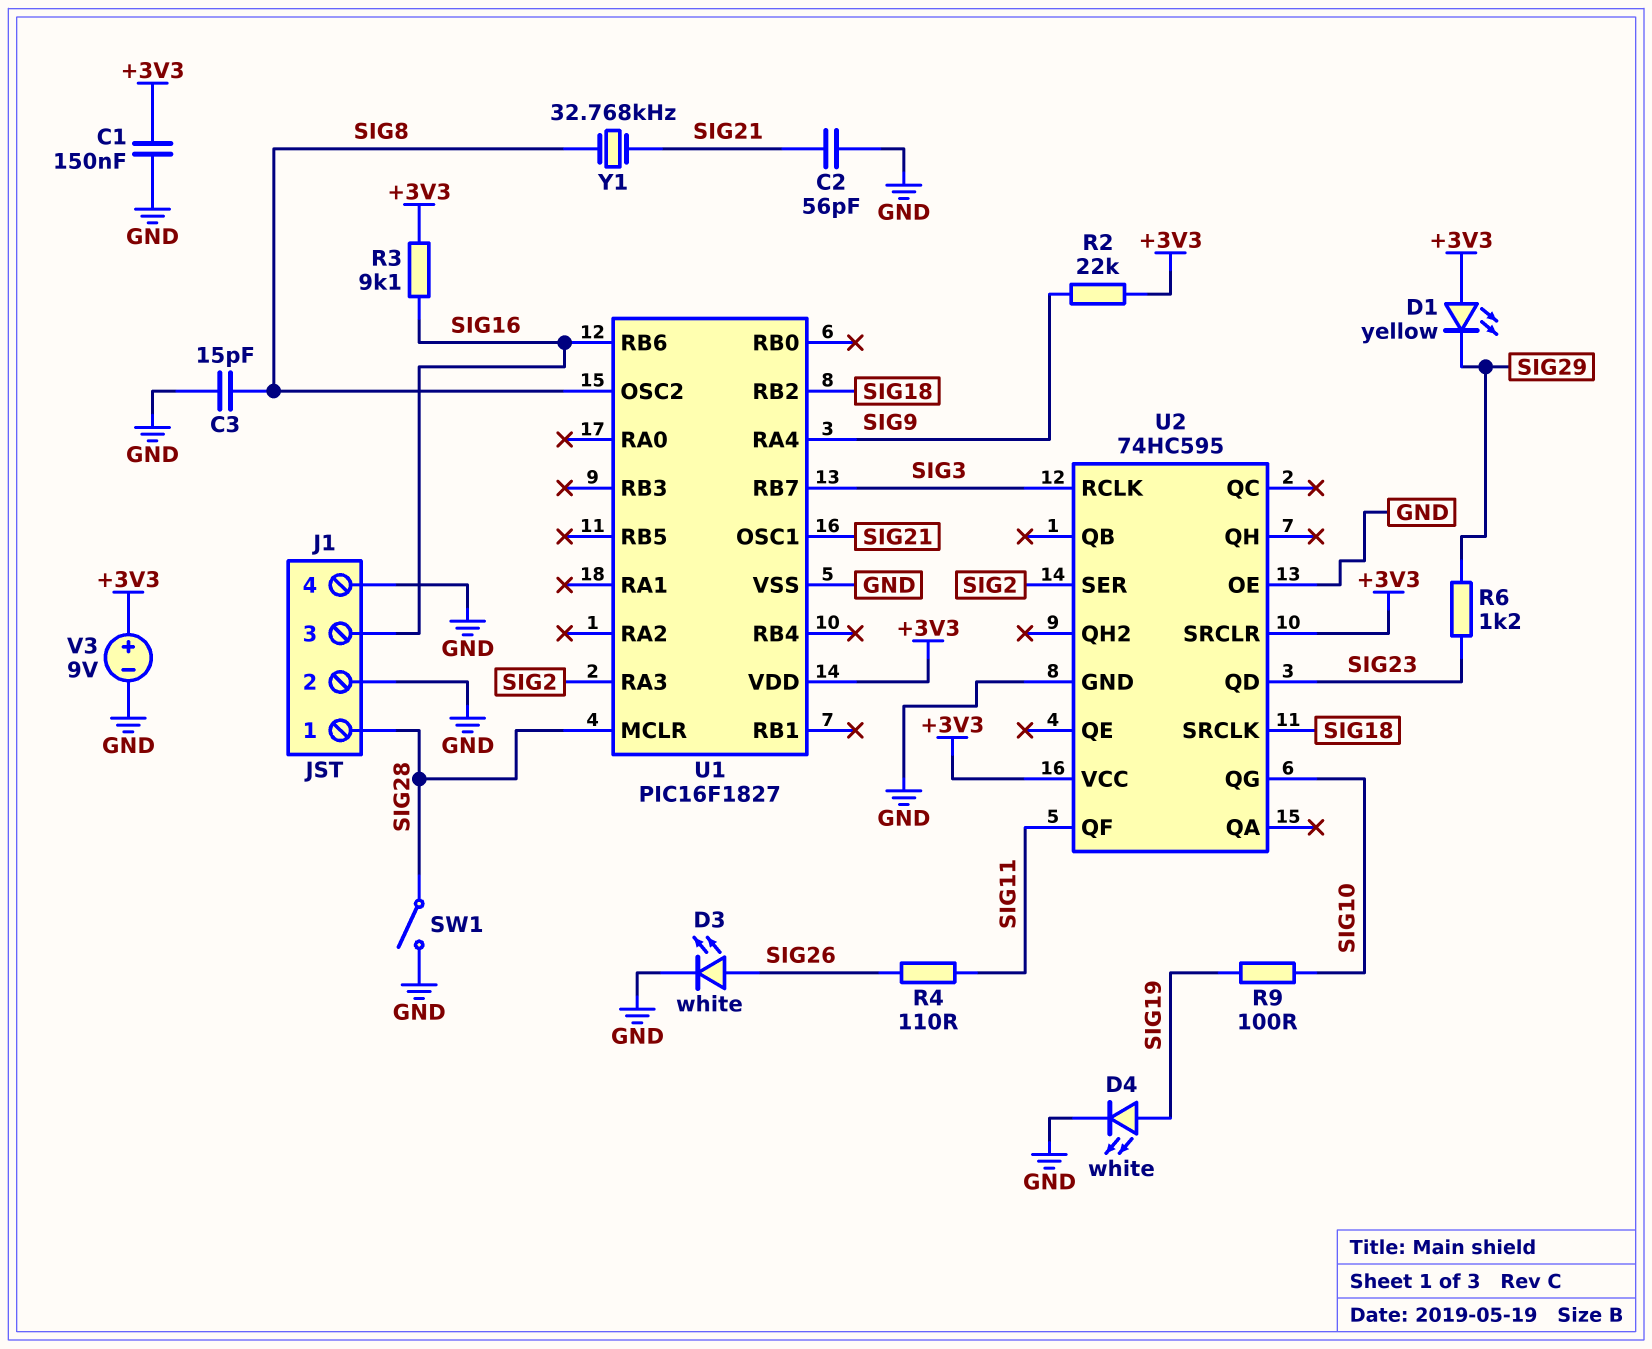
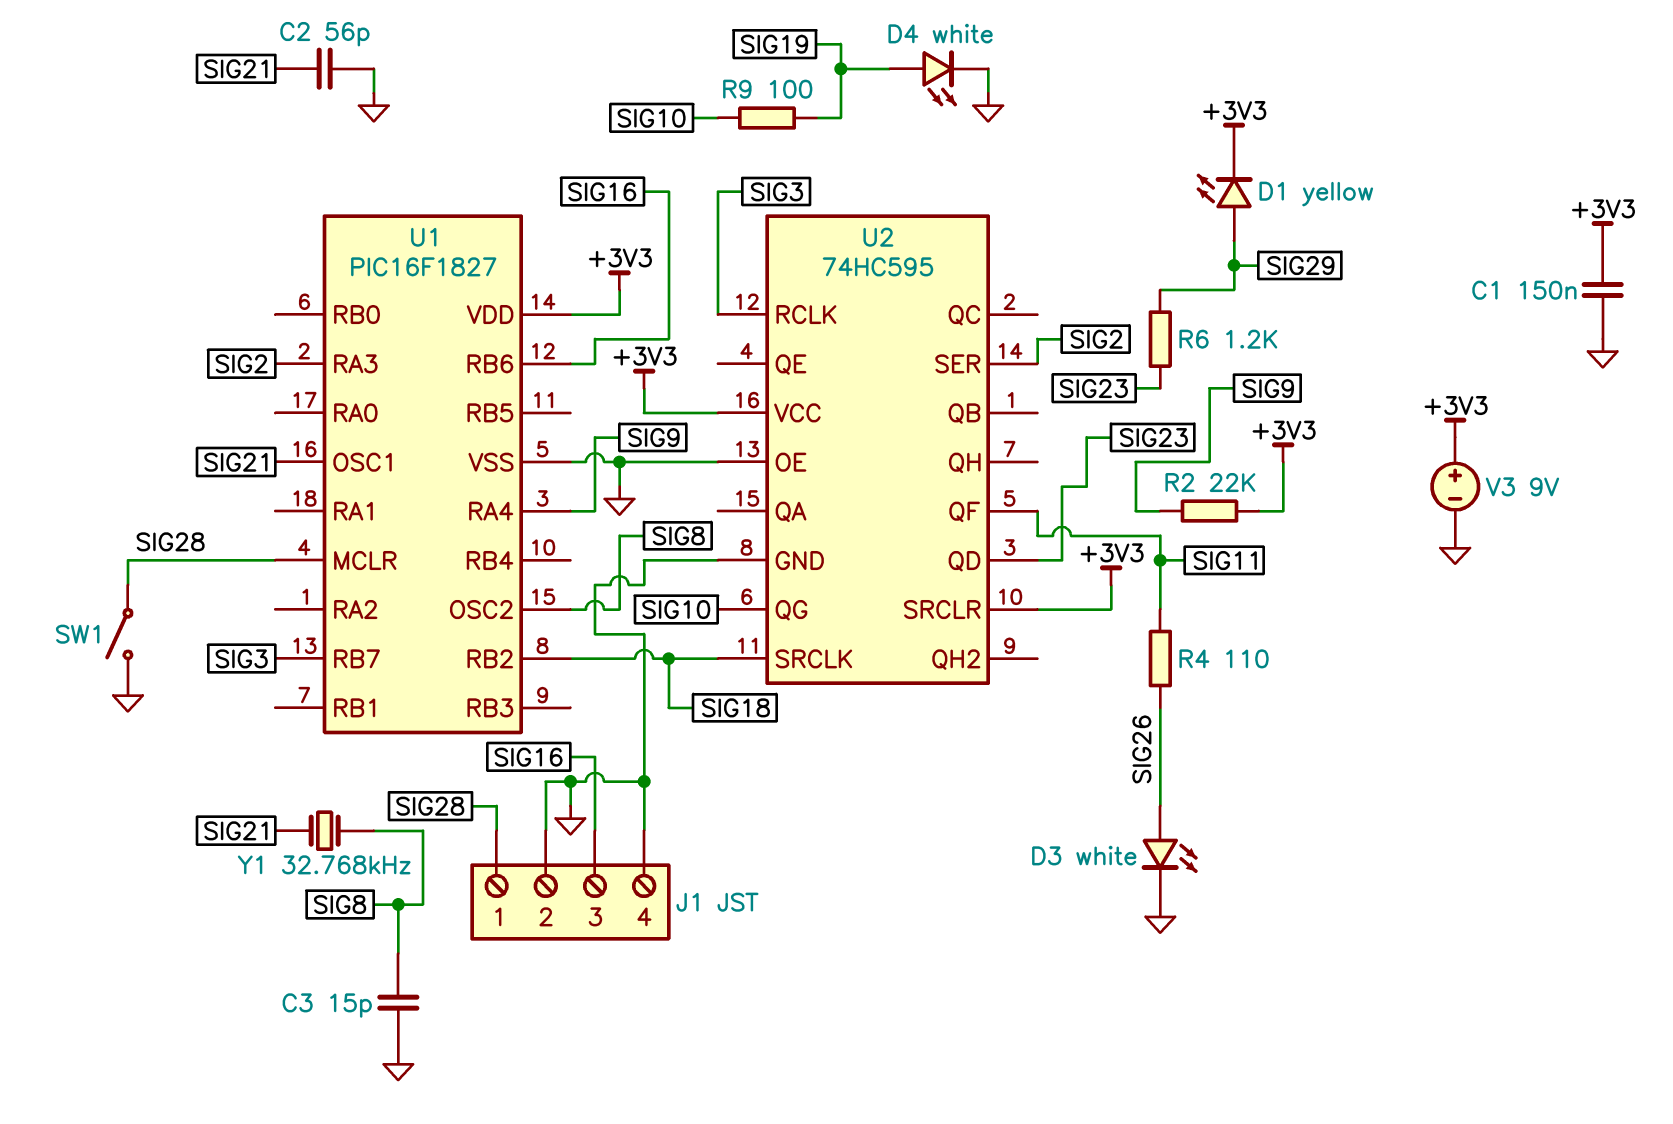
D1: LED yellow (A +3V3, K SIG29) -> LED yellow (A SIG29, K +3V3)
R3: 9.1k (+3V3, SIG16) -> none

